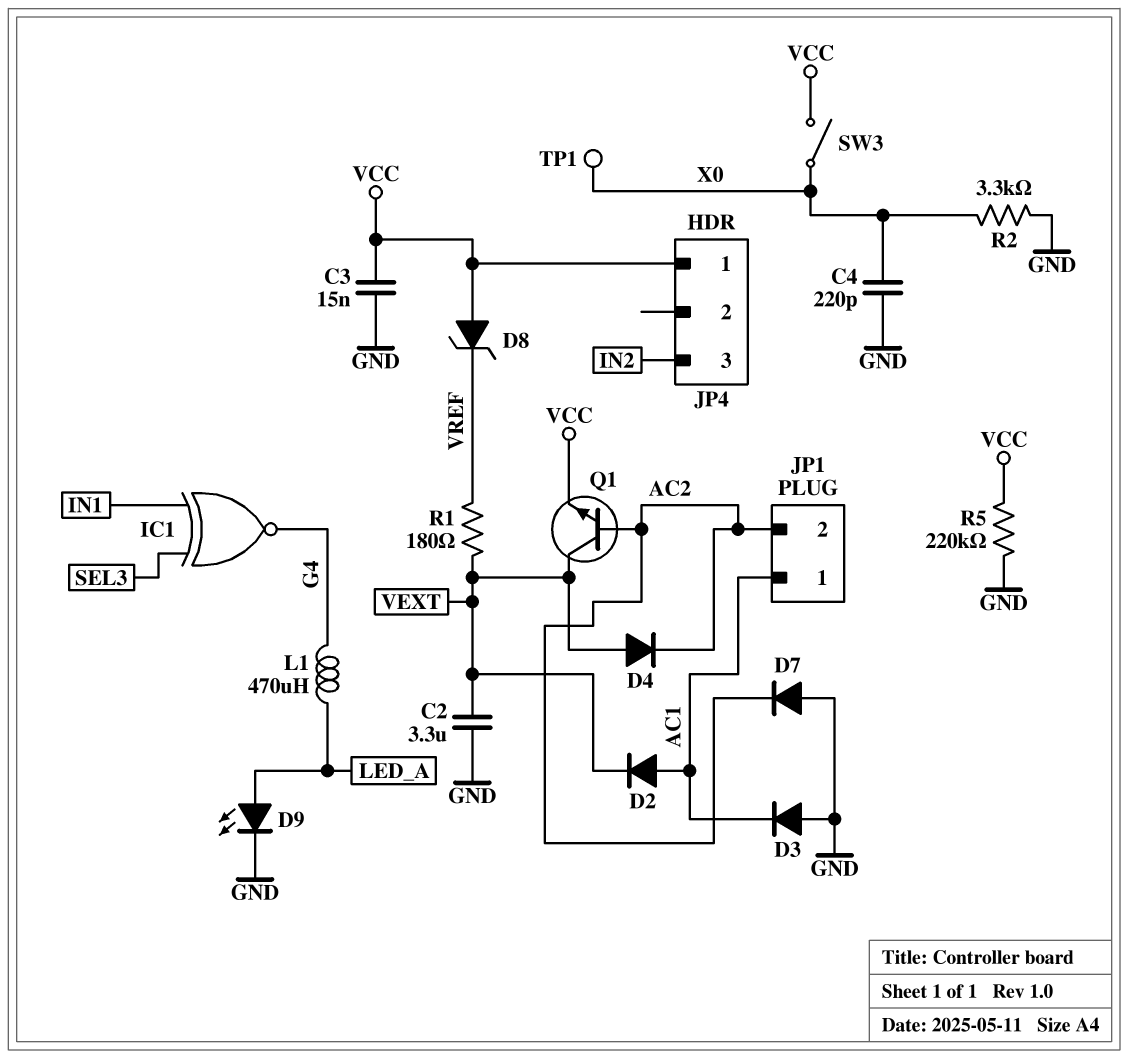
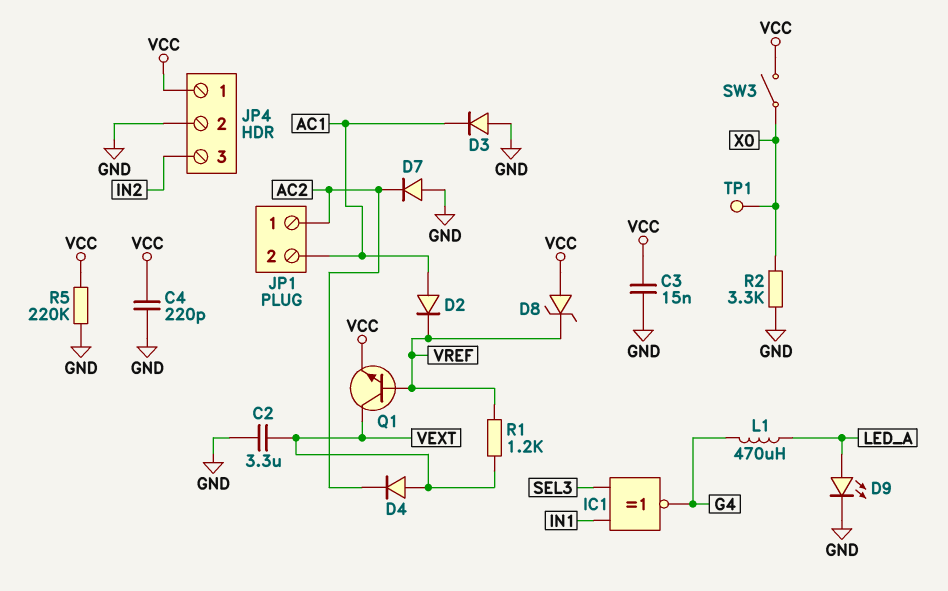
C4: 220pF (GND, X0) -> 220pF (GND, VCC)
D2: diode (A AC1, K VEXT) -> diode (A AC1, K VREF)
JP1 pin 1: AC1 -> AC2
JP1 pin 2: AC2 -> AC1
JP4 pin 2: none -> GND
Q1: NPN (B AC2, C VEXT, E VCC) -> NPN (B VREF, C VEXT, E VCC)
R1: 180 (VEXT, VREF) -> 1.2k (VEXT, VREF)

